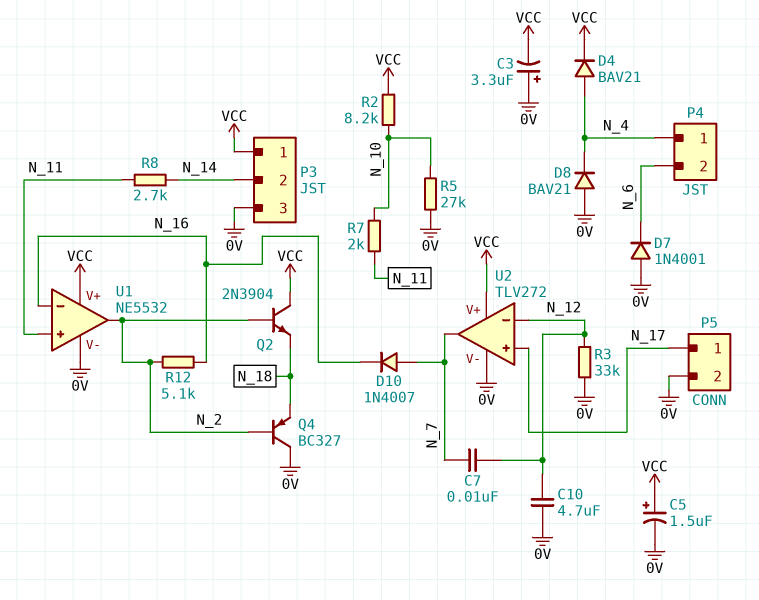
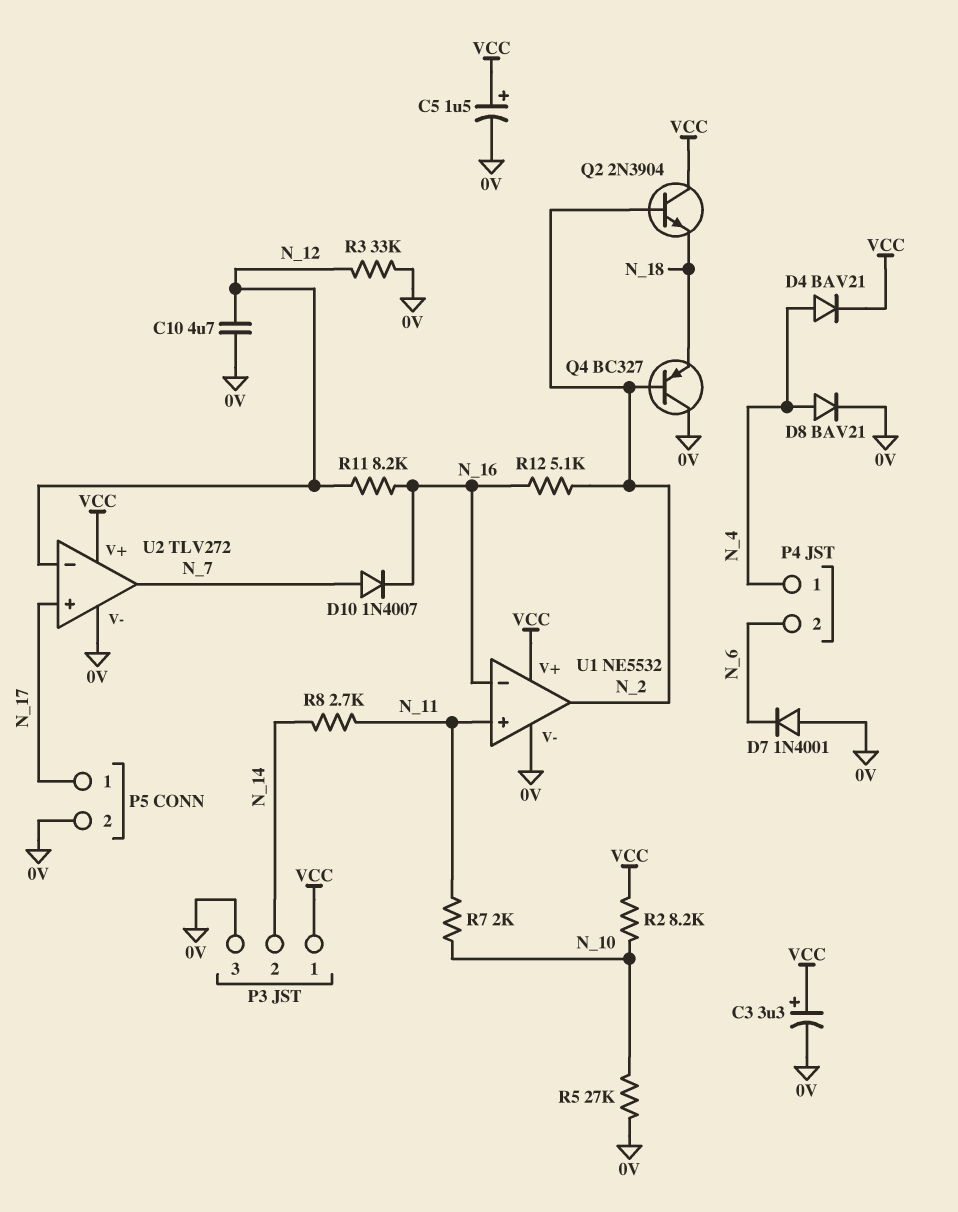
C3: 3.3uF (plus 0V, minus VCC) -> 3.3uF (plus VCC, minus 0V)
C7: 10nF (N_7, N_12) -> none
D8: diode BAV21 (A 0V, K N_4) -> diode BAV21 (A N_4, K 0V)
R11: none -> 8.2k (N_12, N_16)

